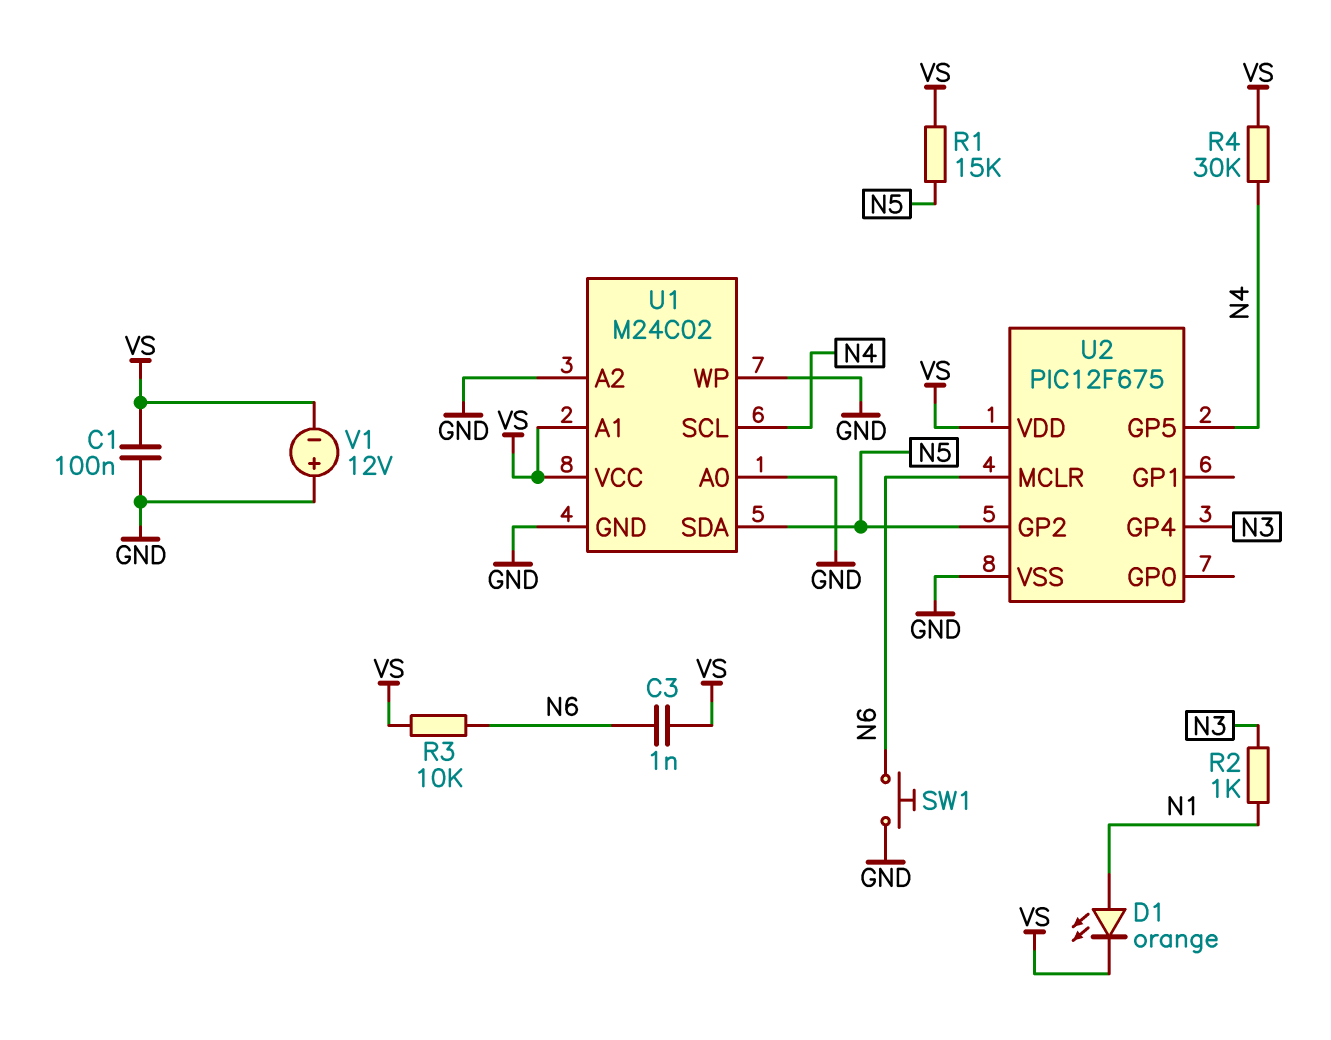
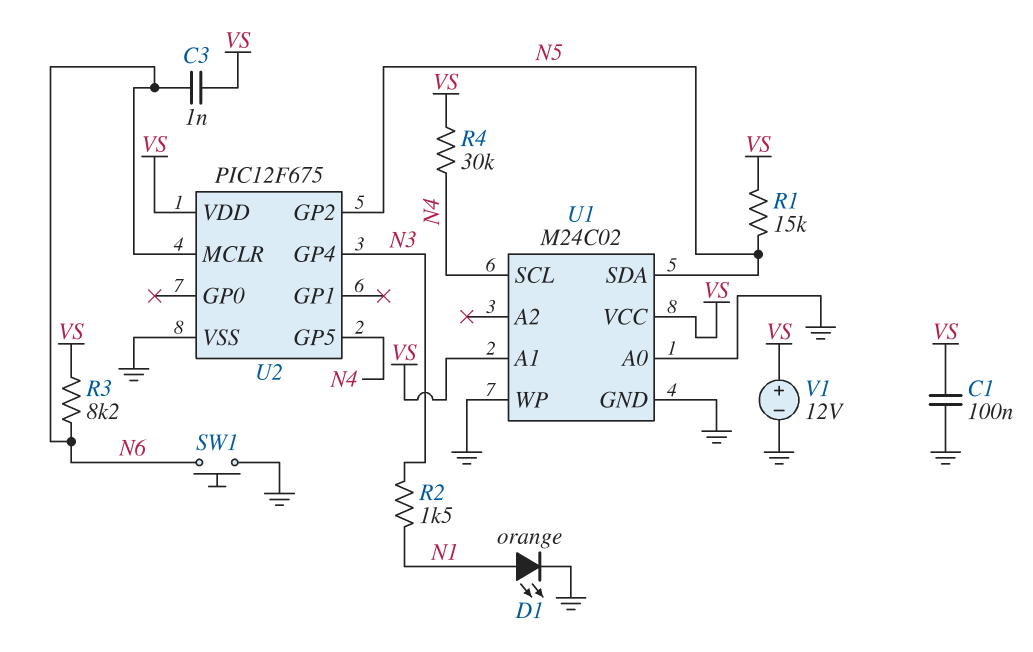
D1: LED orange (A N1, K VS) -> LED orange (A N1, K GND)
R2: 1k (N1, N3) -> 1.5k (N1, N3)
R3: 10k (N6, VS) -> 8.2k (N6, VS)
U1 pin A2: GND -> none
V1: 12V (plus GND, minus VS) -> 12V (plus VS, minus GND)

